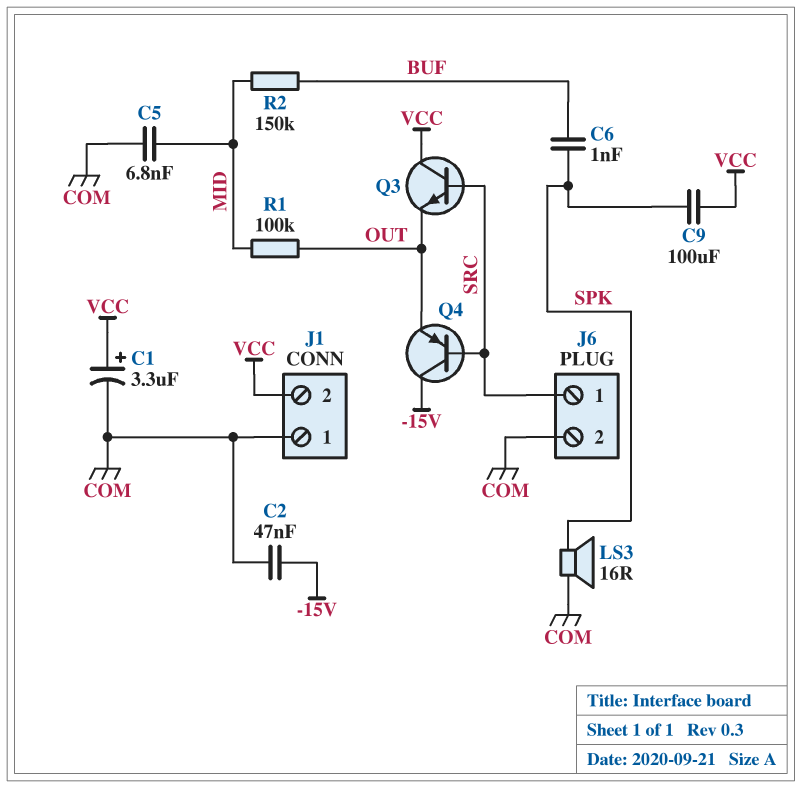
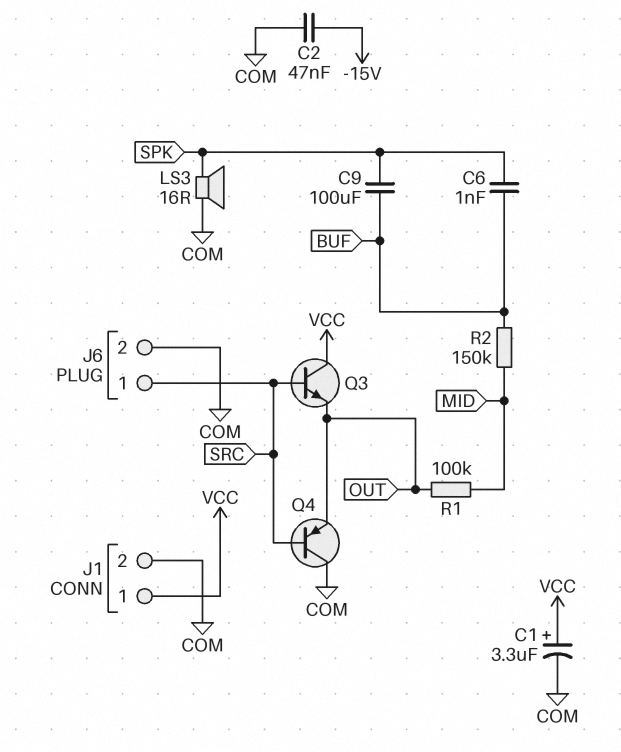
C5: 6.8nF (COM, MID) -> none
C9: 100uF (SPK, VCC) -> 100uF (BUF, SPK)
J1 pin 1: COM -> VCC
J1 pin 2: VCC -> COM
Q4: PNP (B SRC, C -15V, E OUT) -> PNP (B SRC, C COM, E OUT)

